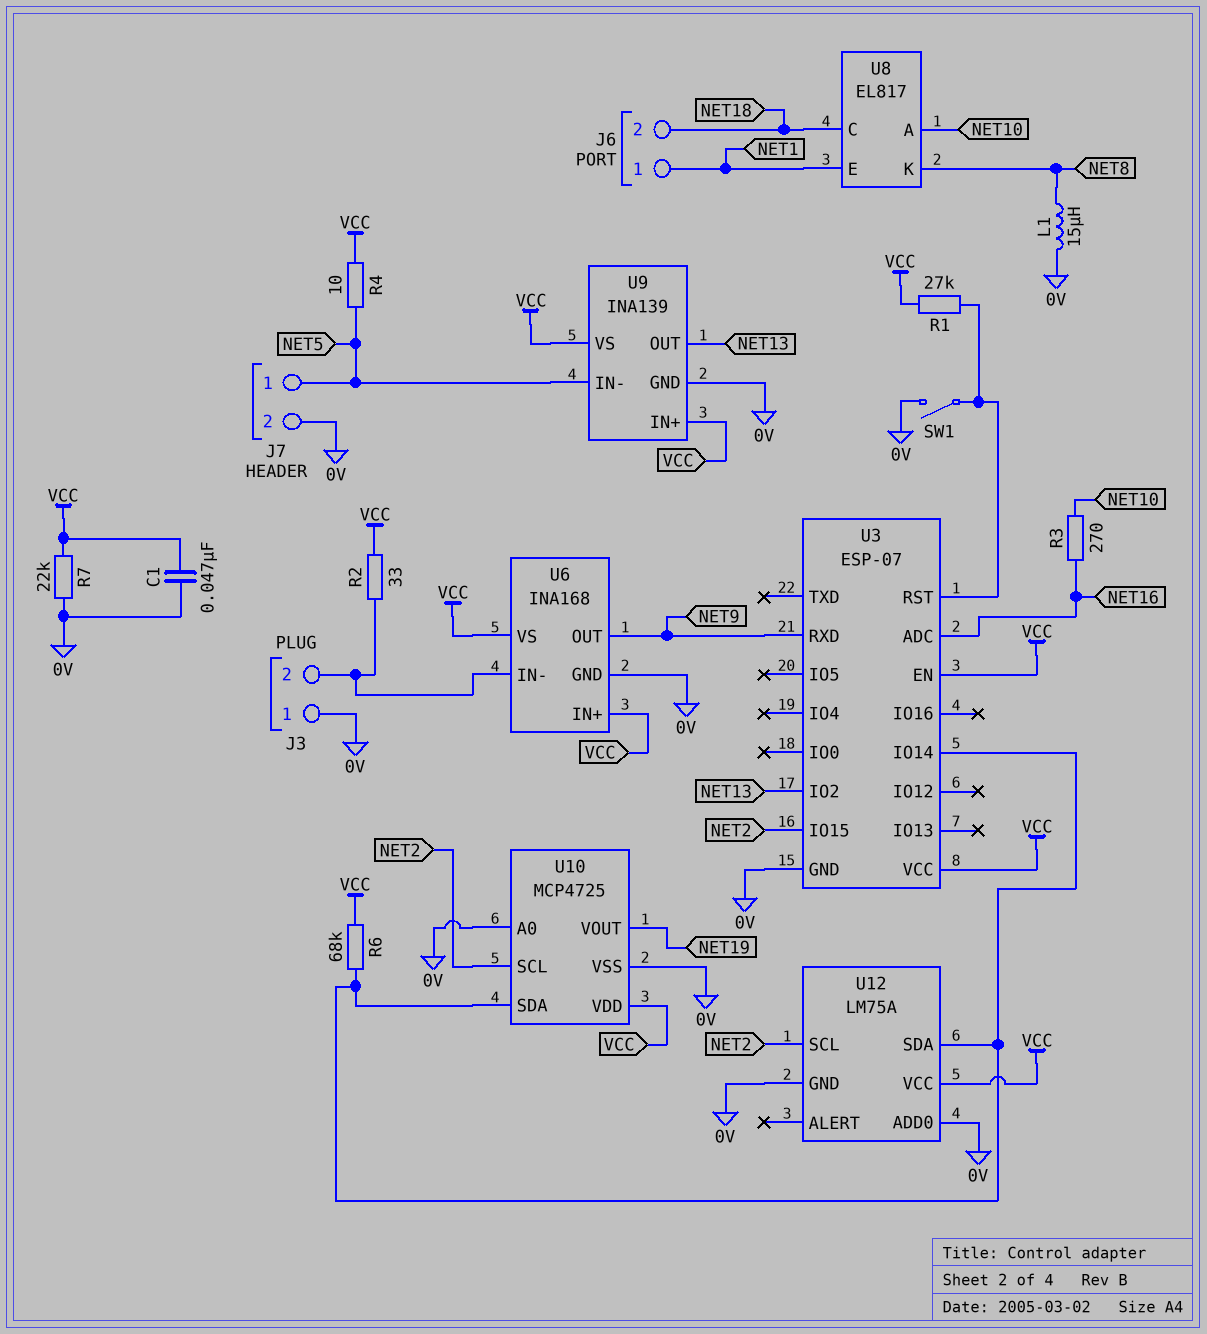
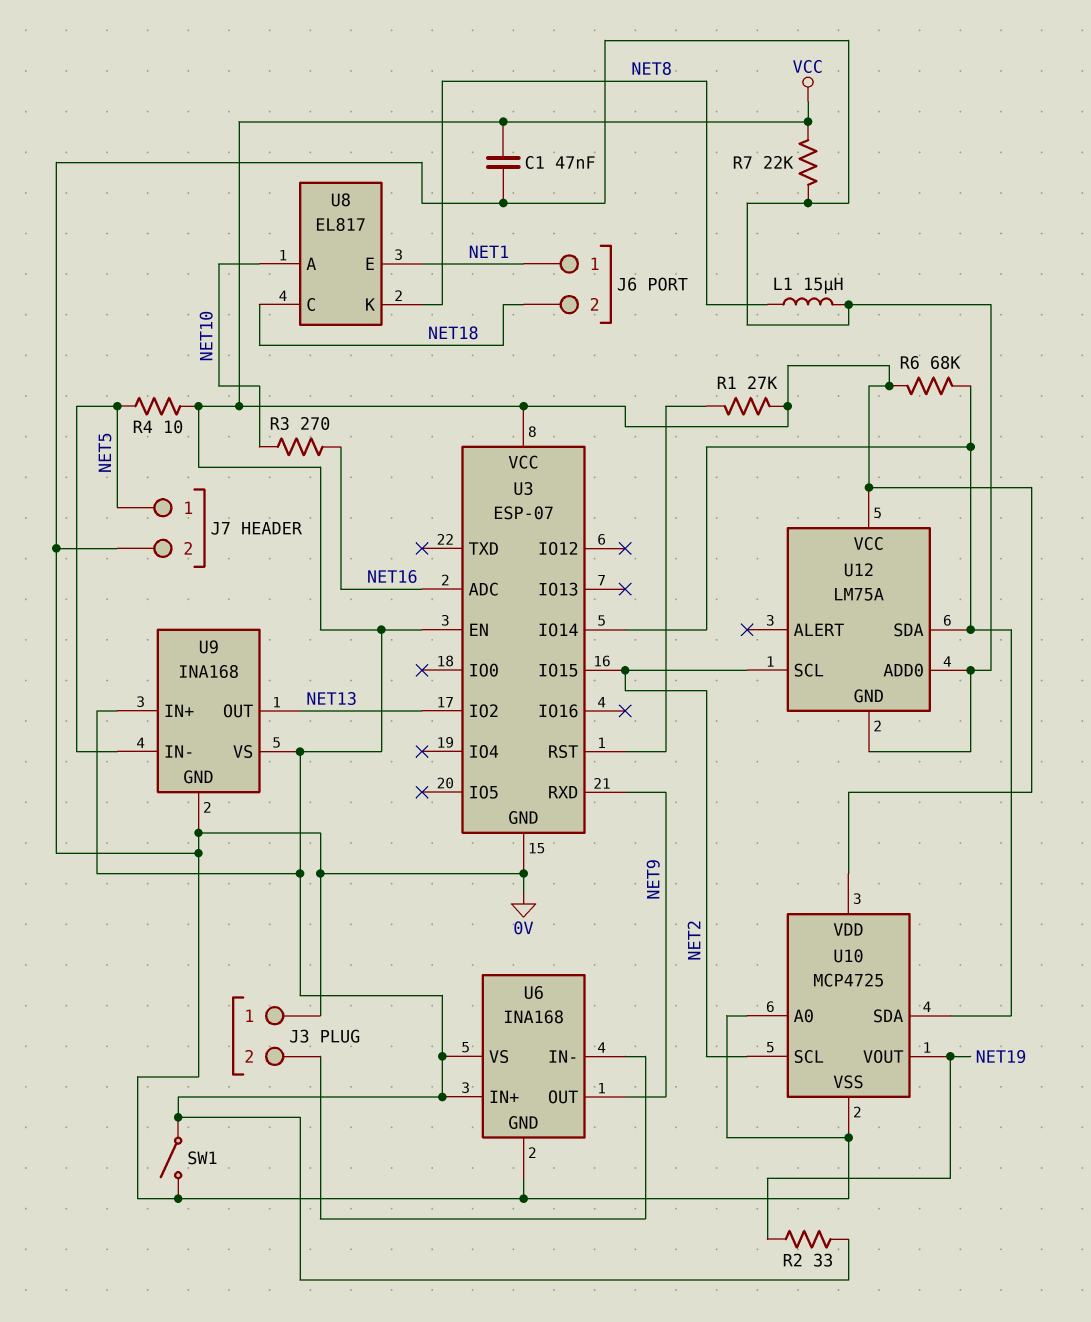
R2: 33 (J3/2, VCC) -> 33 (NET19, VCC)
SW1: switch (0V, U3/RST) -> switch (0V, VCC)
U9: INA139 -> INA168

